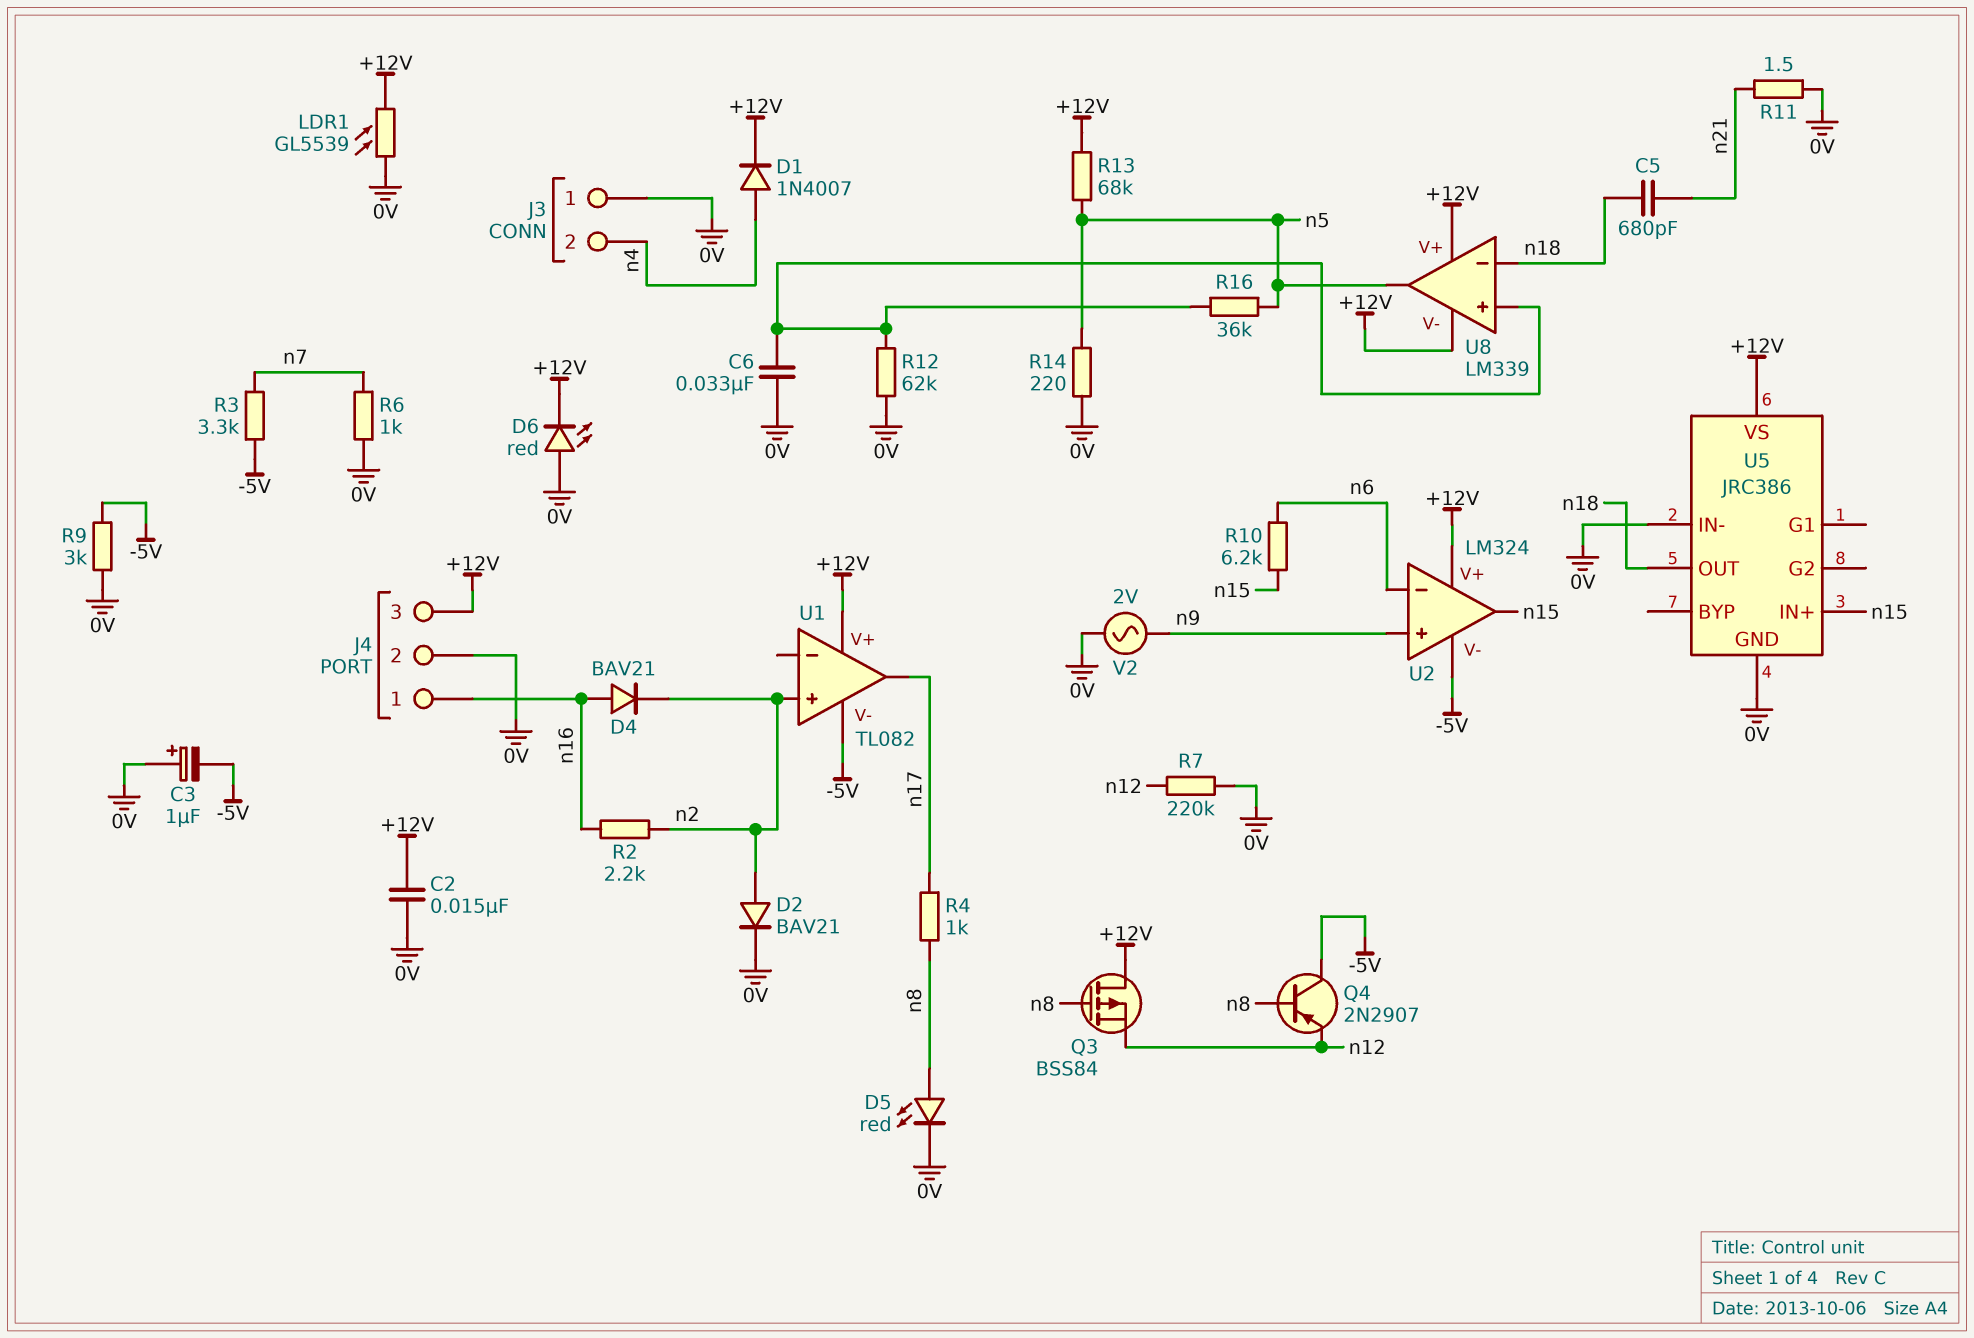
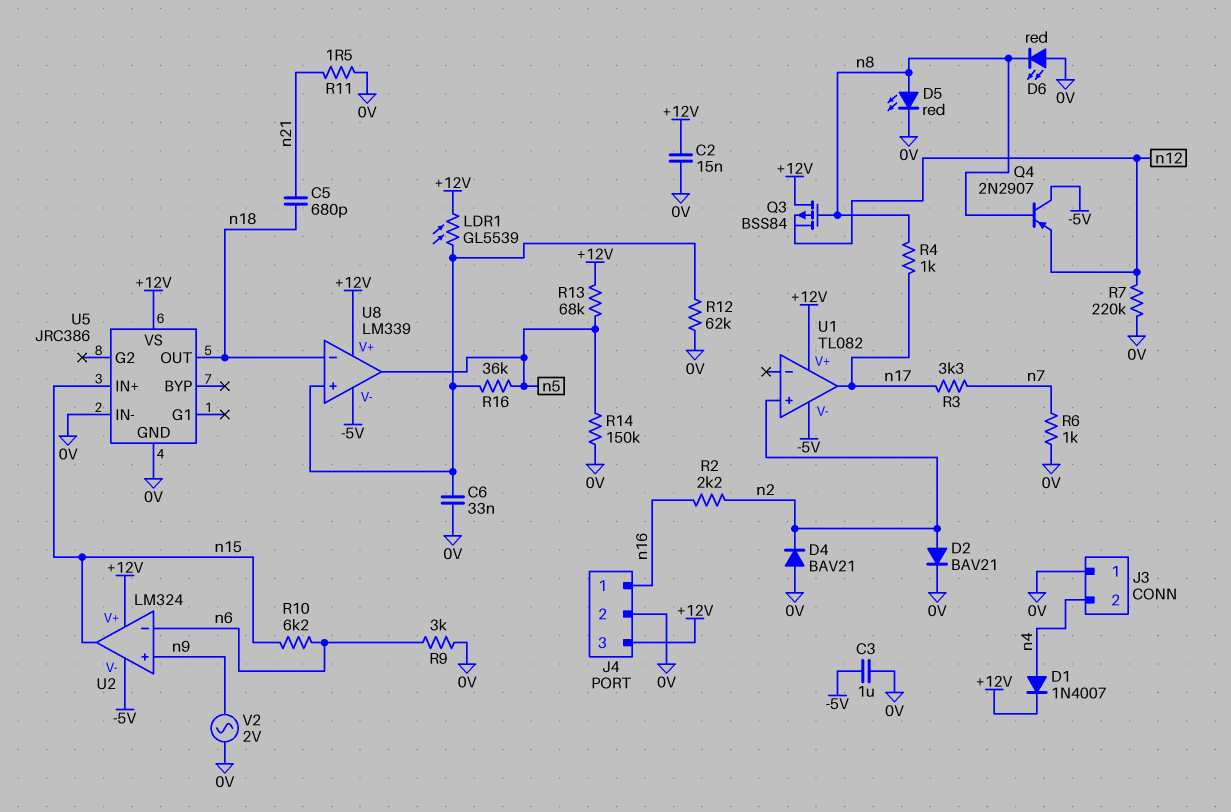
C3: 1uF (plus 0V, minus -5V) -> 1uF (-5V, 0V)
D4: diode BAV21 (A n16, K n2) -> diode BAV21 (A 0V, K n2)
D6: LED red (A 0V, K +12V) -> LED red (A 0V, K n8)
LDR1: GL5539 (+12V, 0V) -> GL5539 (+12V, U8/in+)
R3: 3.3k (-5V, n7) -> 3.3k (n7, n17)
R9: 3k (-5V, 0V) -> 3k (0V, n6)
R14: 220 (0V, n5) -> 150k (0V, n5)
U8 pin V-: +12V -> -5V

